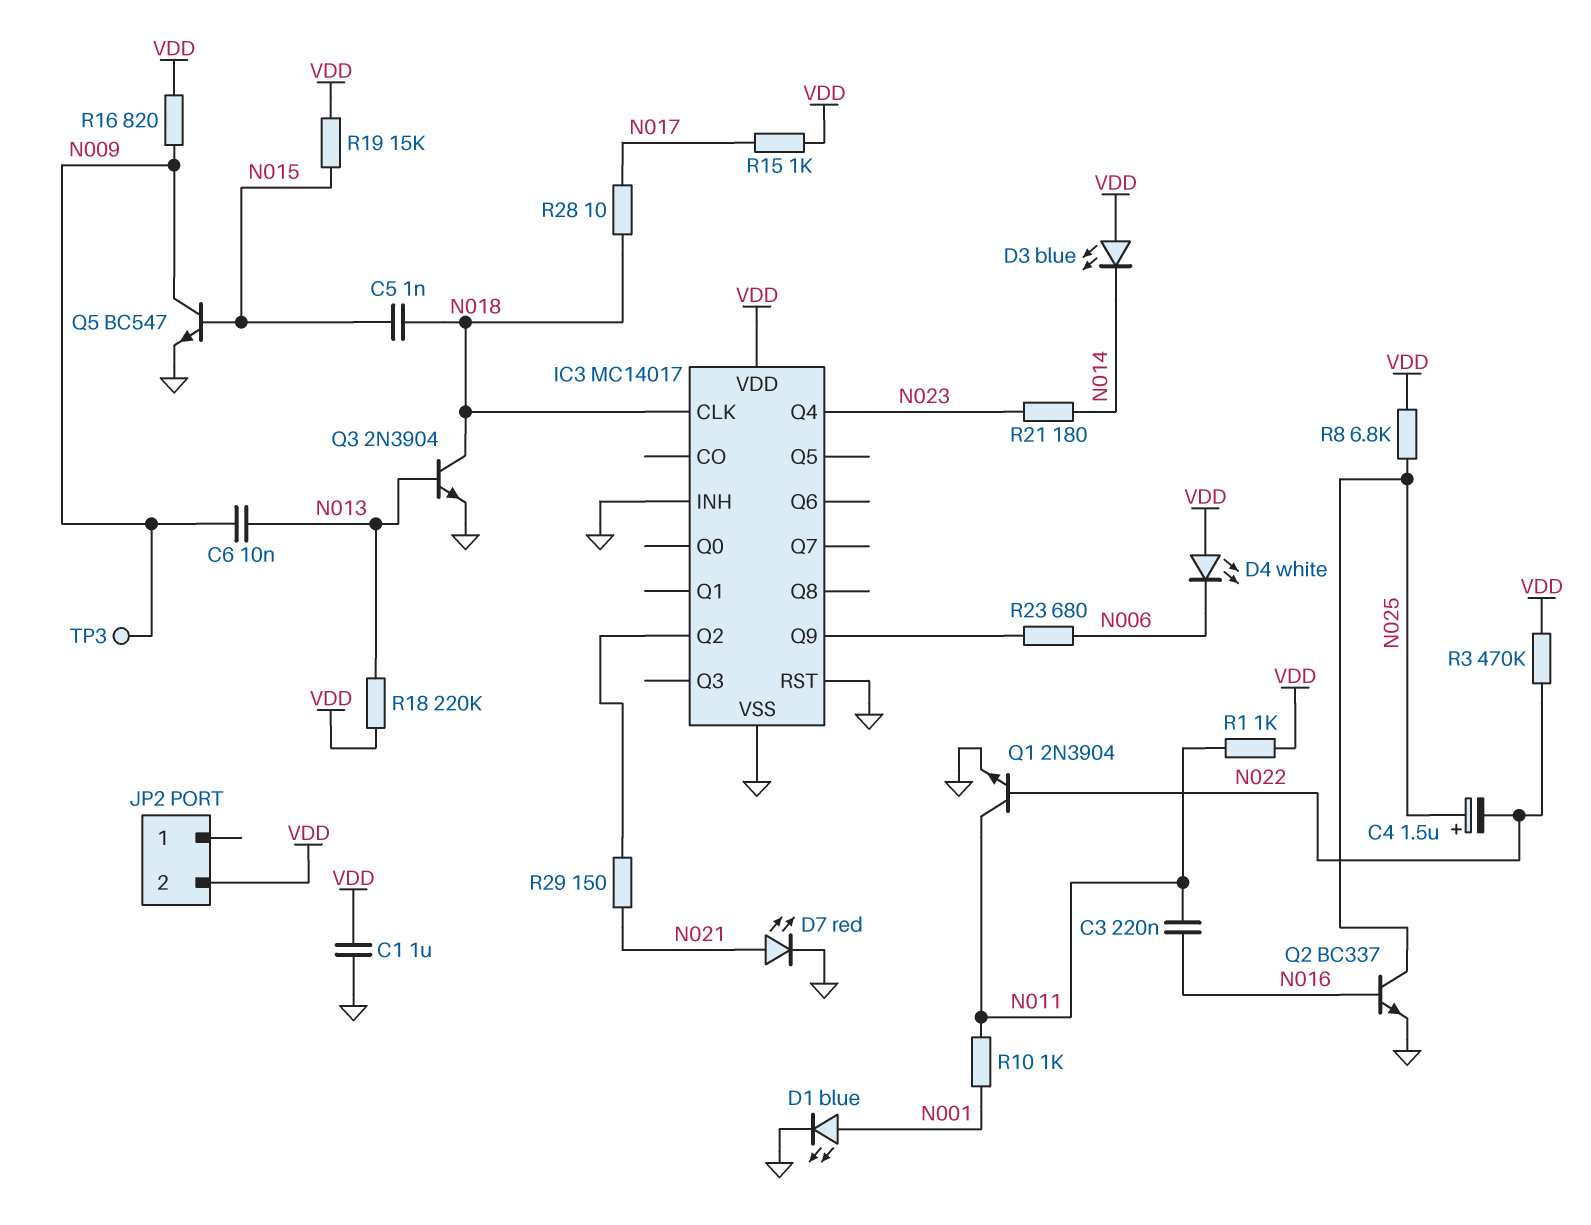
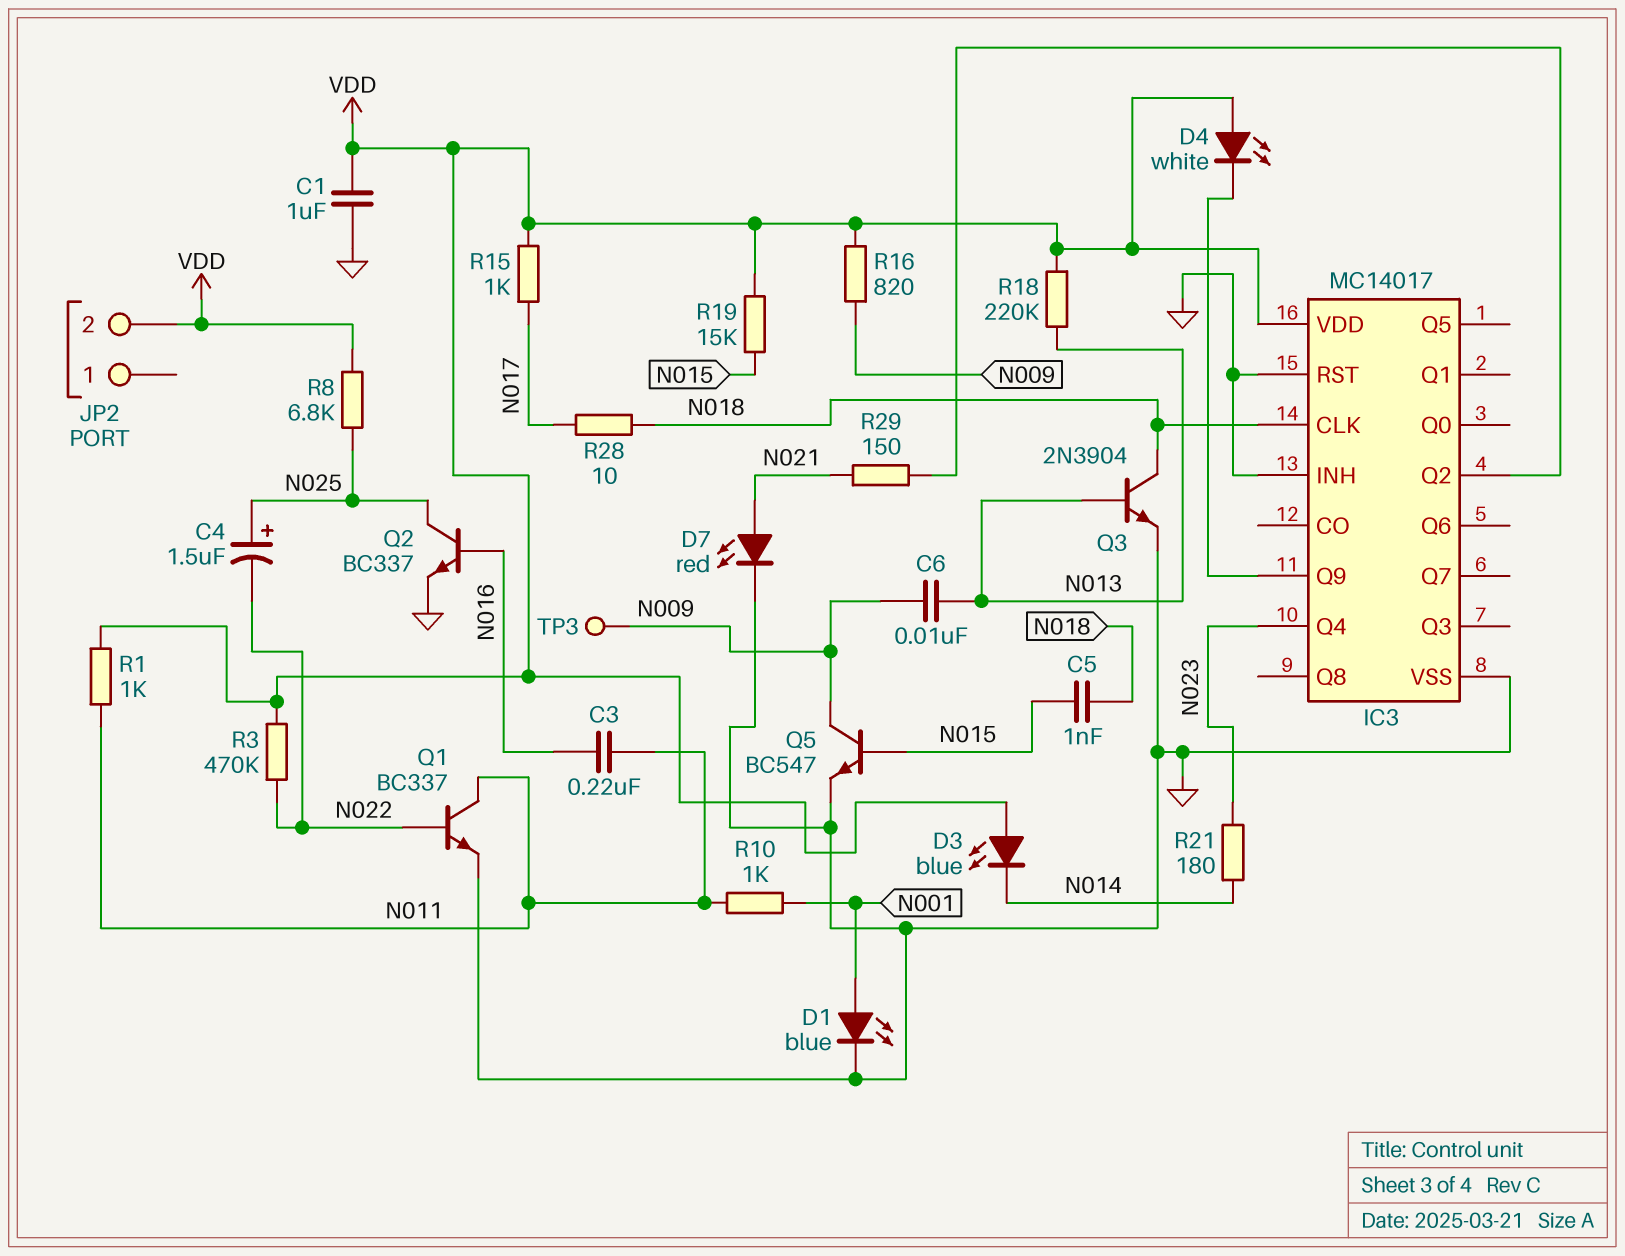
D4: LED white (A VDD, K N006) -> LED white (A VDD, K IC3/Q9)
Q1: NPN 2N3904 (B N022, C N011, E GND) -> NPN BC337 (B N022, C N011, E GND)
R23: 680 (IC3/Q9, N006) -> none

